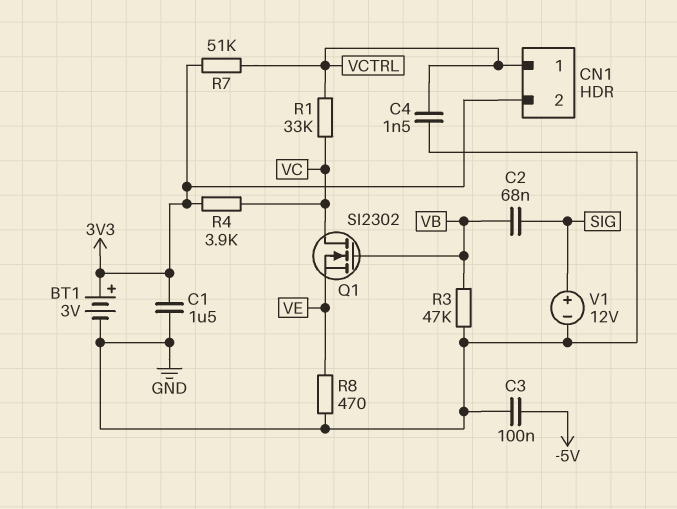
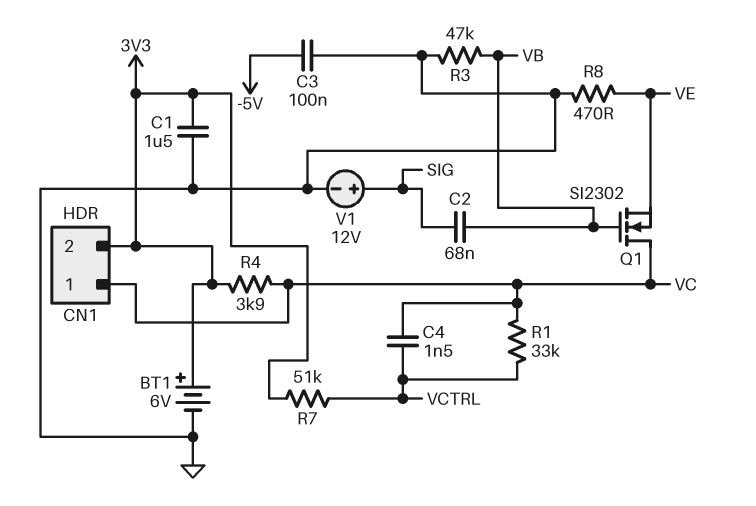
BT1: 3V (plus 3V3, minus GND) -> 6V (plus 3V3, minus GND)
C4: 1.5nF (GND, VCTRL) -> 1.5nF (VC, VCTRL)
CN1 pin 1: VCTRL -> VC

